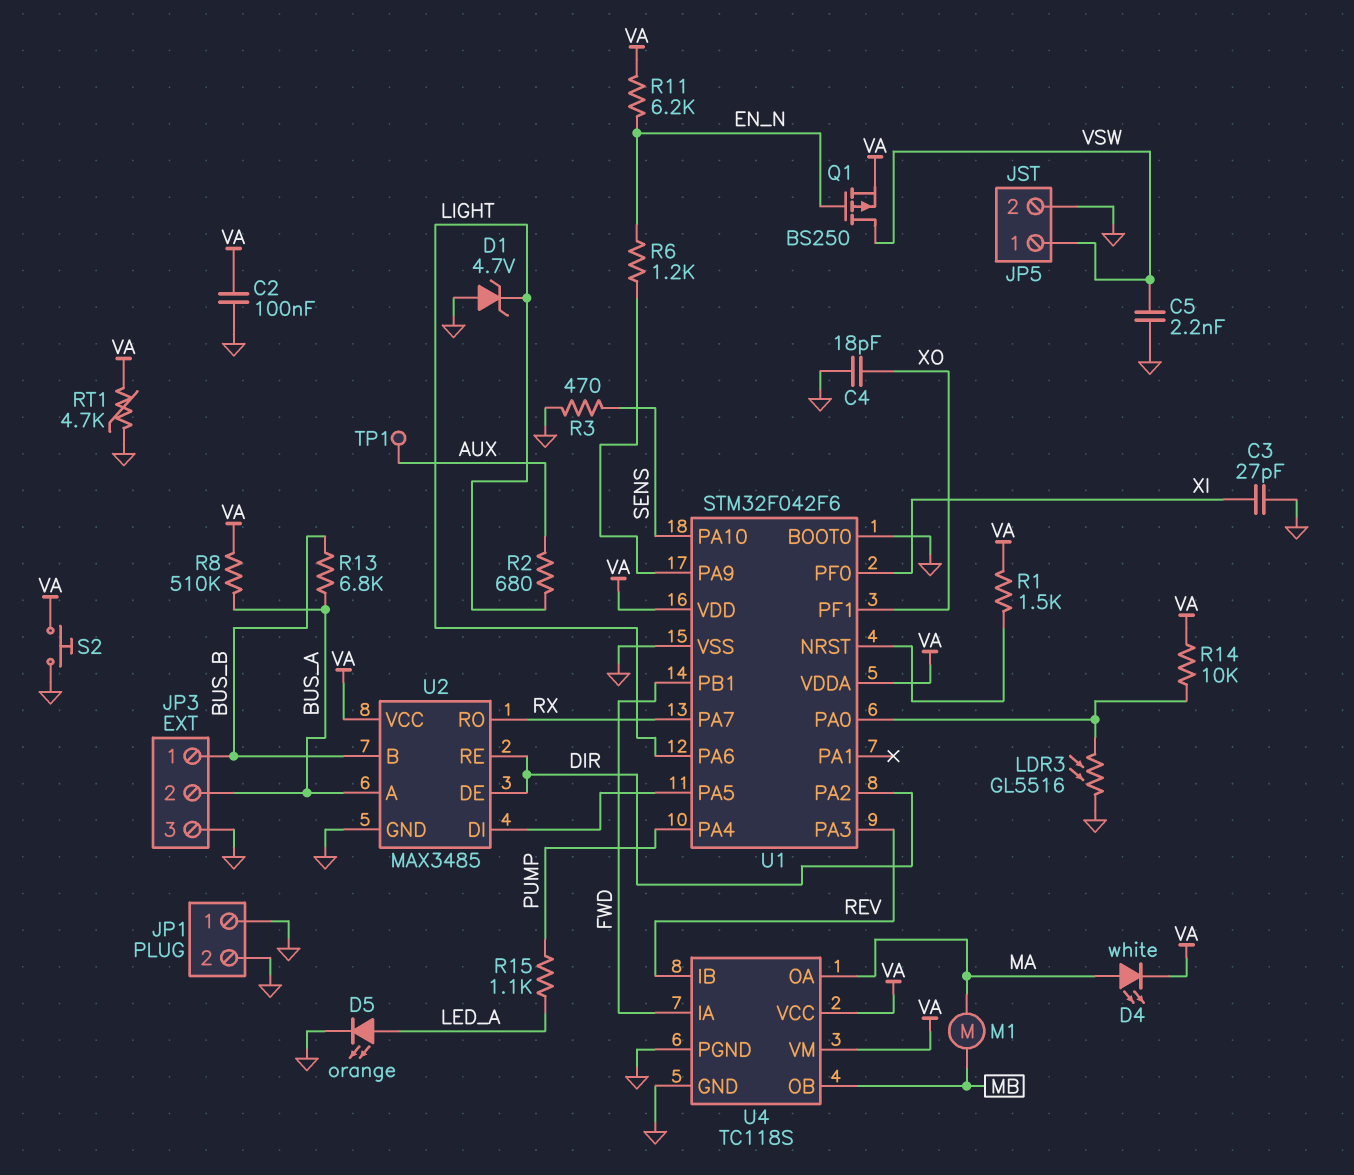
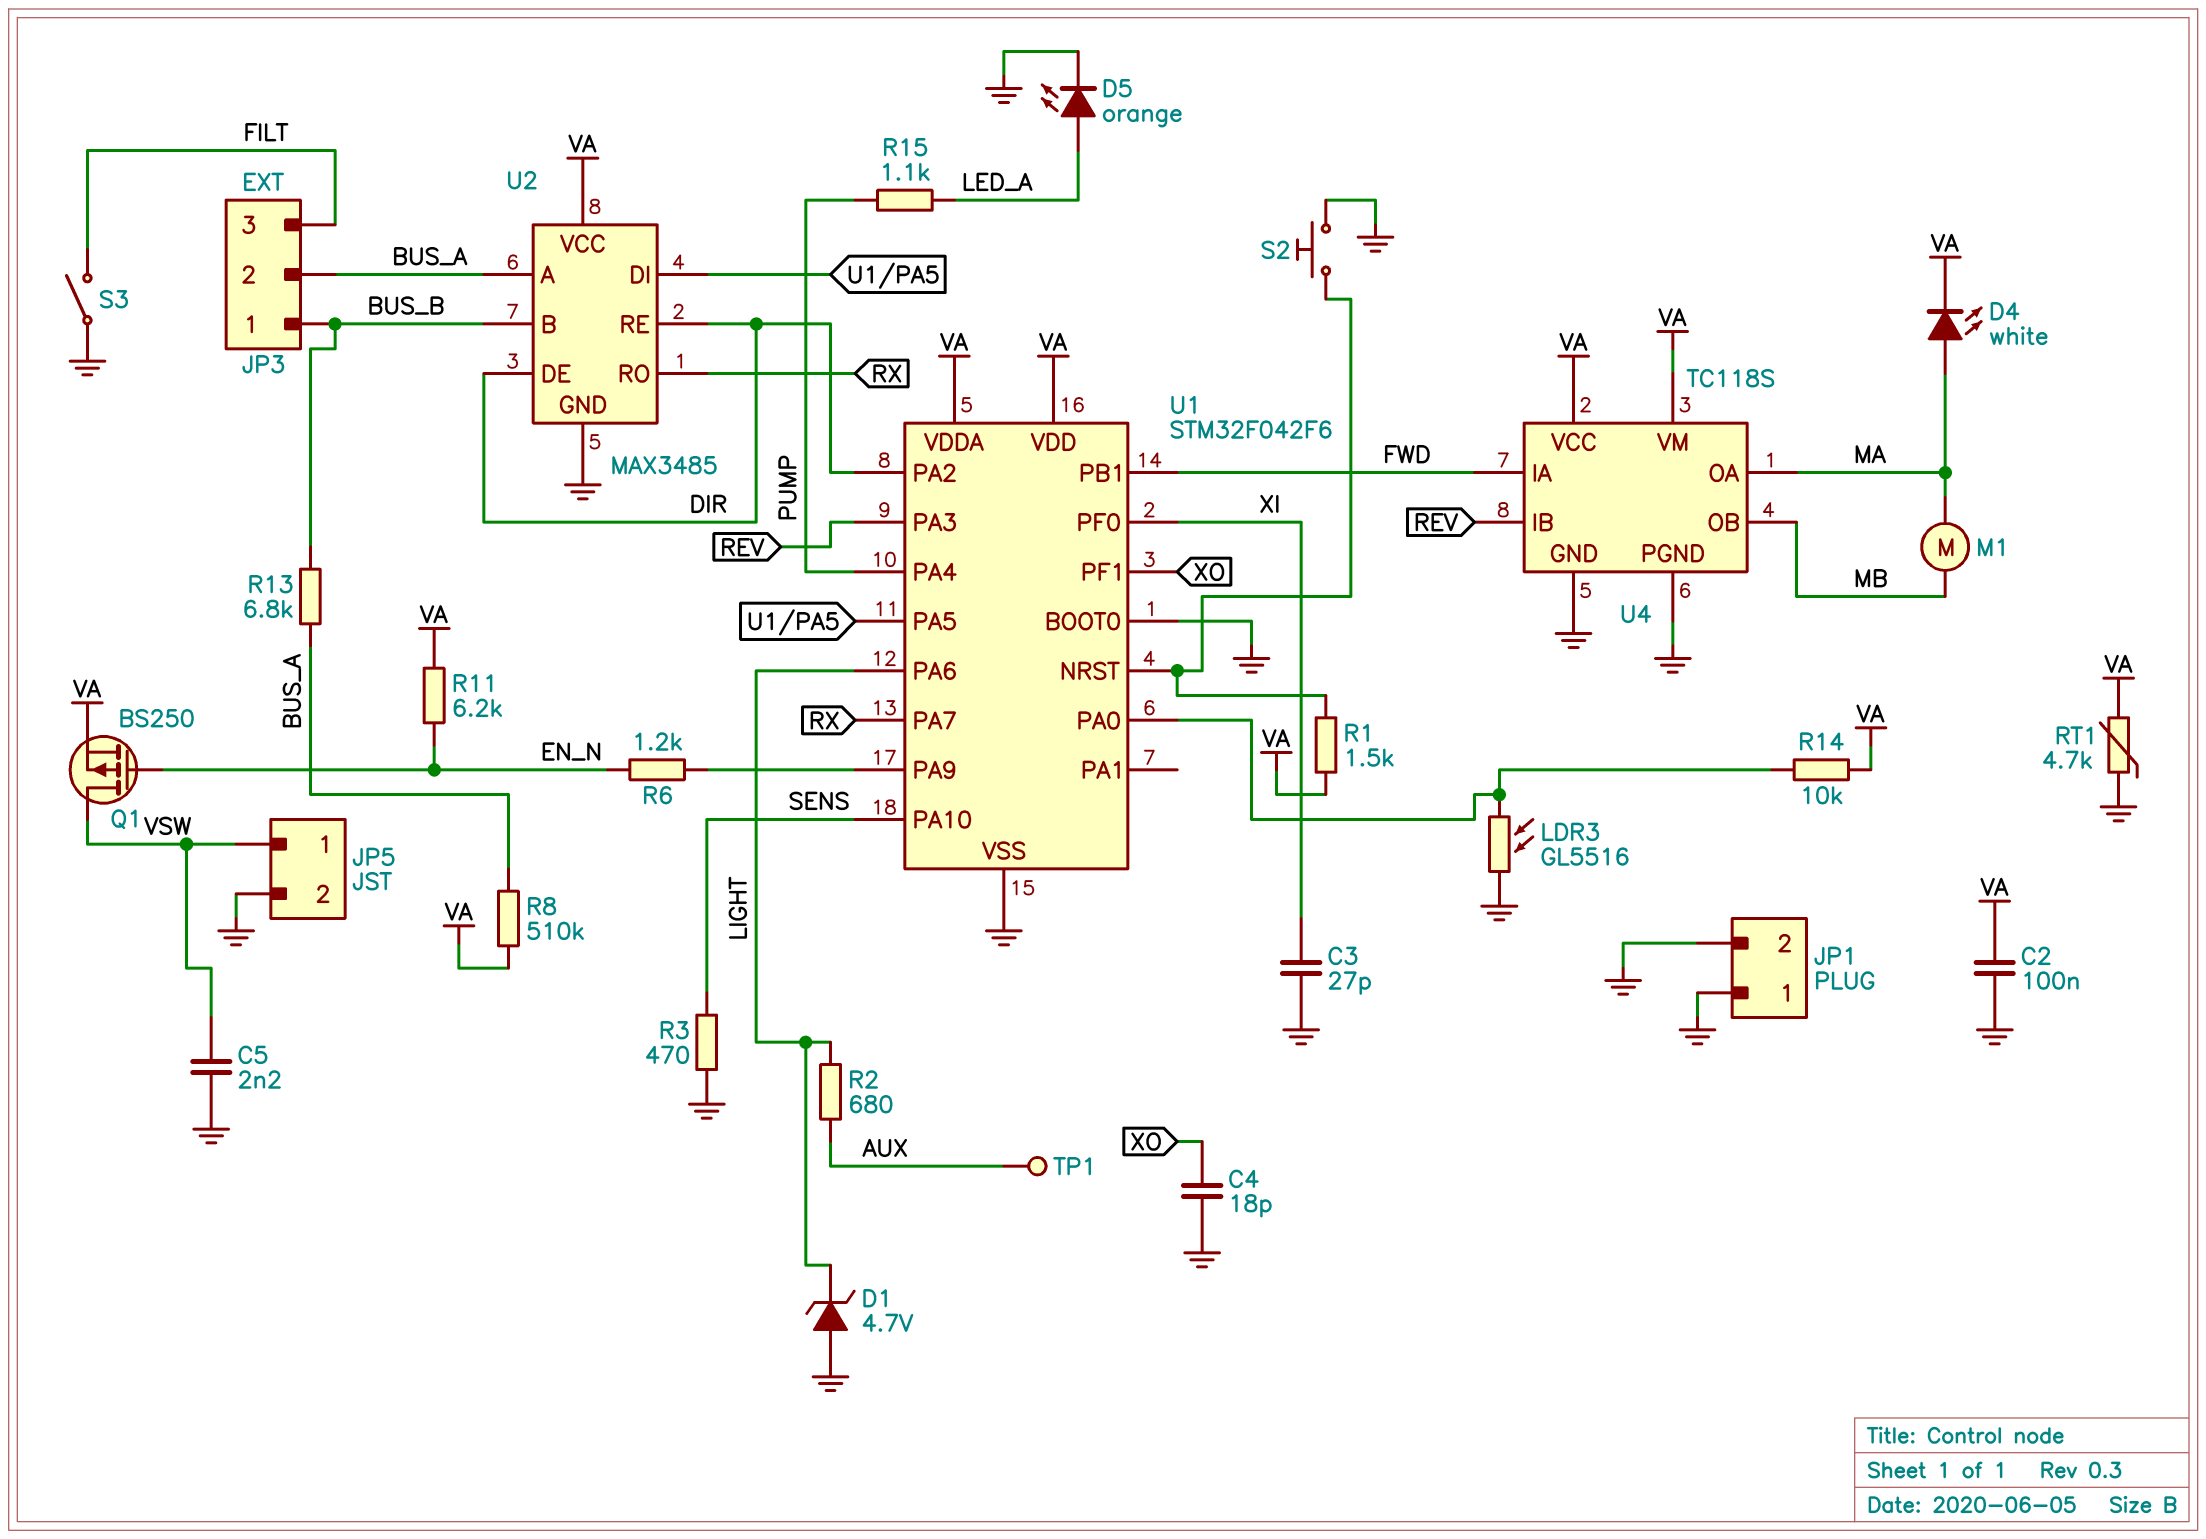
JP3 pin 3: GND -> FILT
S2: button (GND, VA) -> button (GND, U1/NRST)
S3: none -> switch (FILT, GND)

